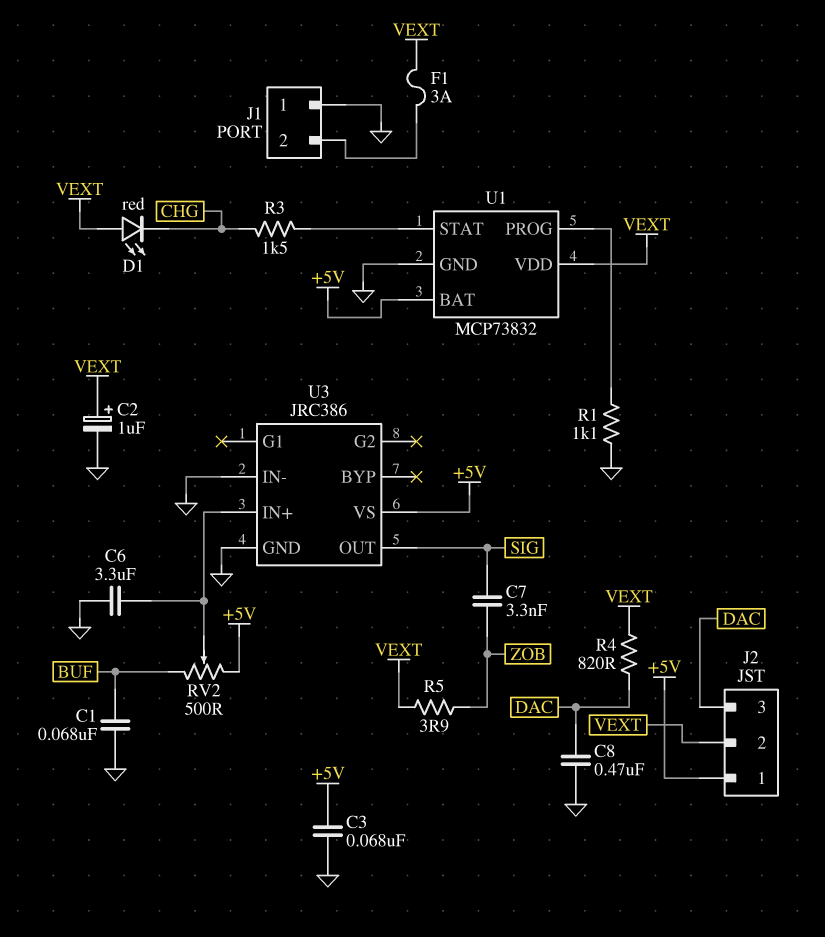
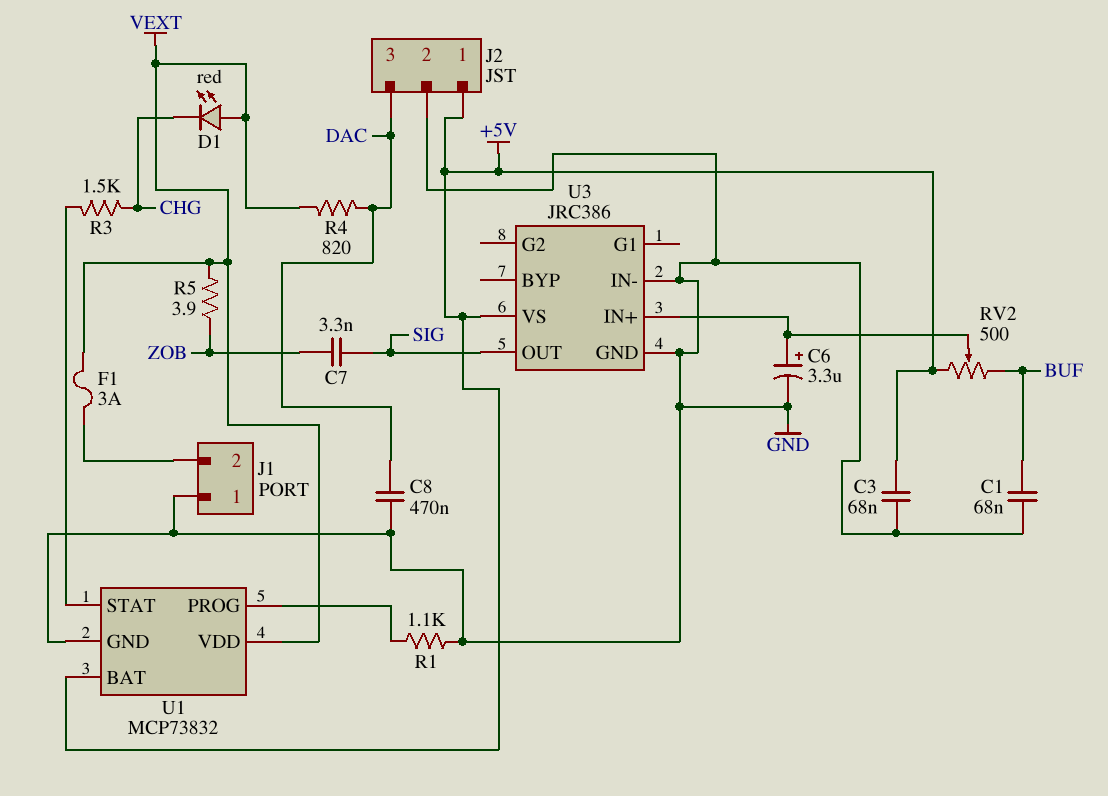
C2: 1uF (plus VEXT, minus GND) -> none
C6: 3.3uF (GND, U3/IN+) -> 3.3uF (plus U3/IN+, minus GND)
J2 pin 2: VEXT -> GND

